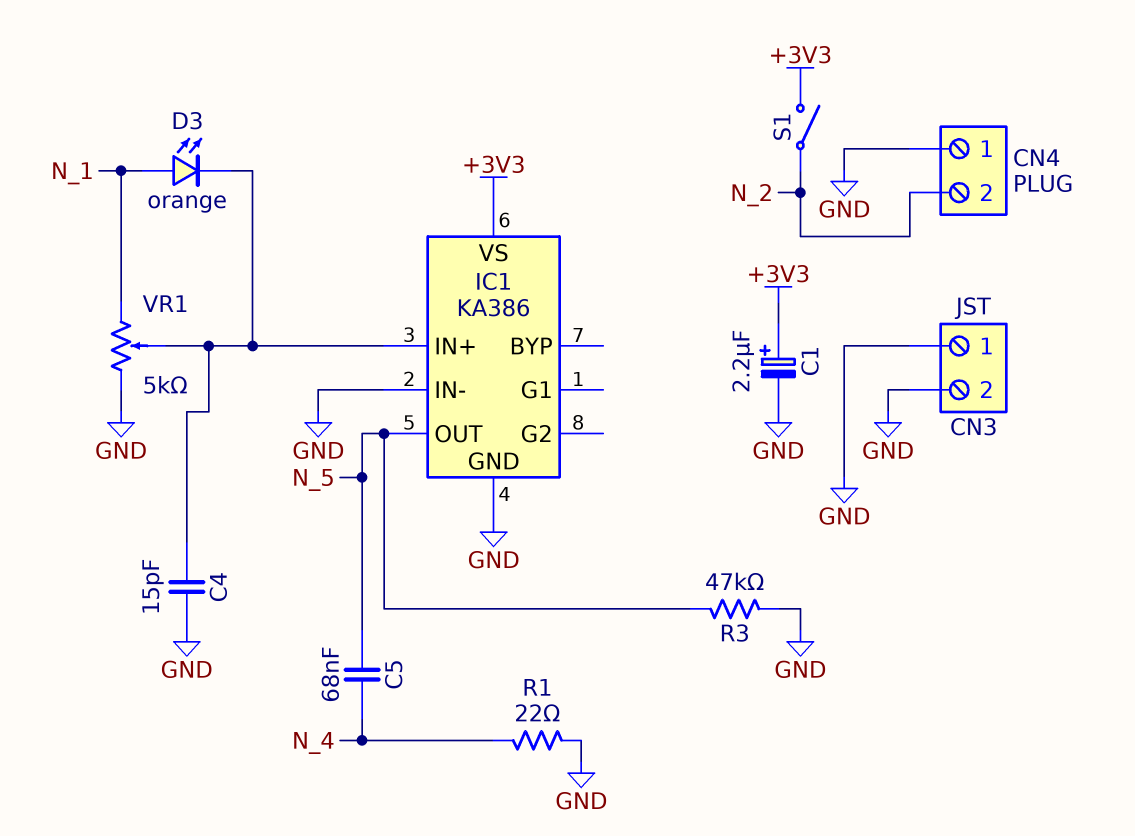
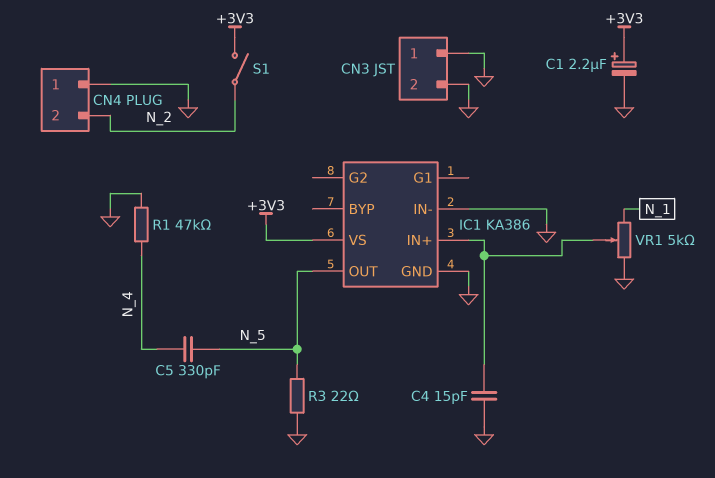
C5: 68nF (N_4, N_5) -> 330pF (N_4, N_5)
D3: LED orange (A N_1, K IC1/IN+) -> none
R1: 22 (GND, N_4) -> 47k (GND, N_4)
R3: 47k (GND, N_5) -> 22 (GND, N_5)

